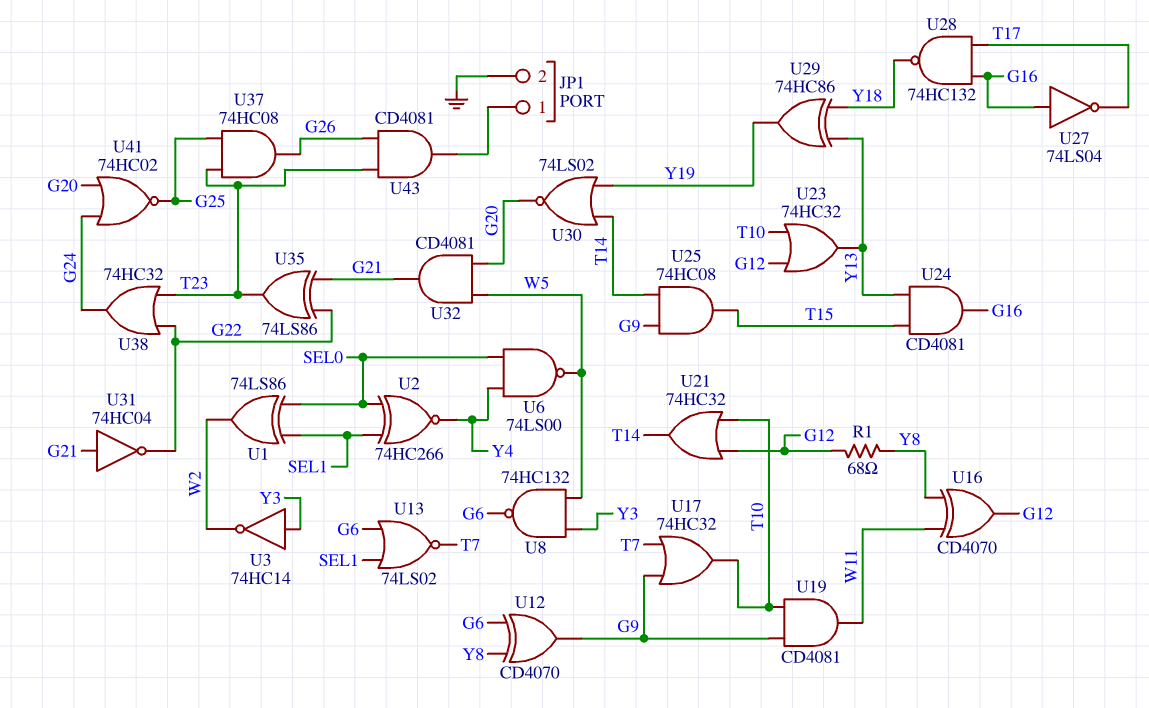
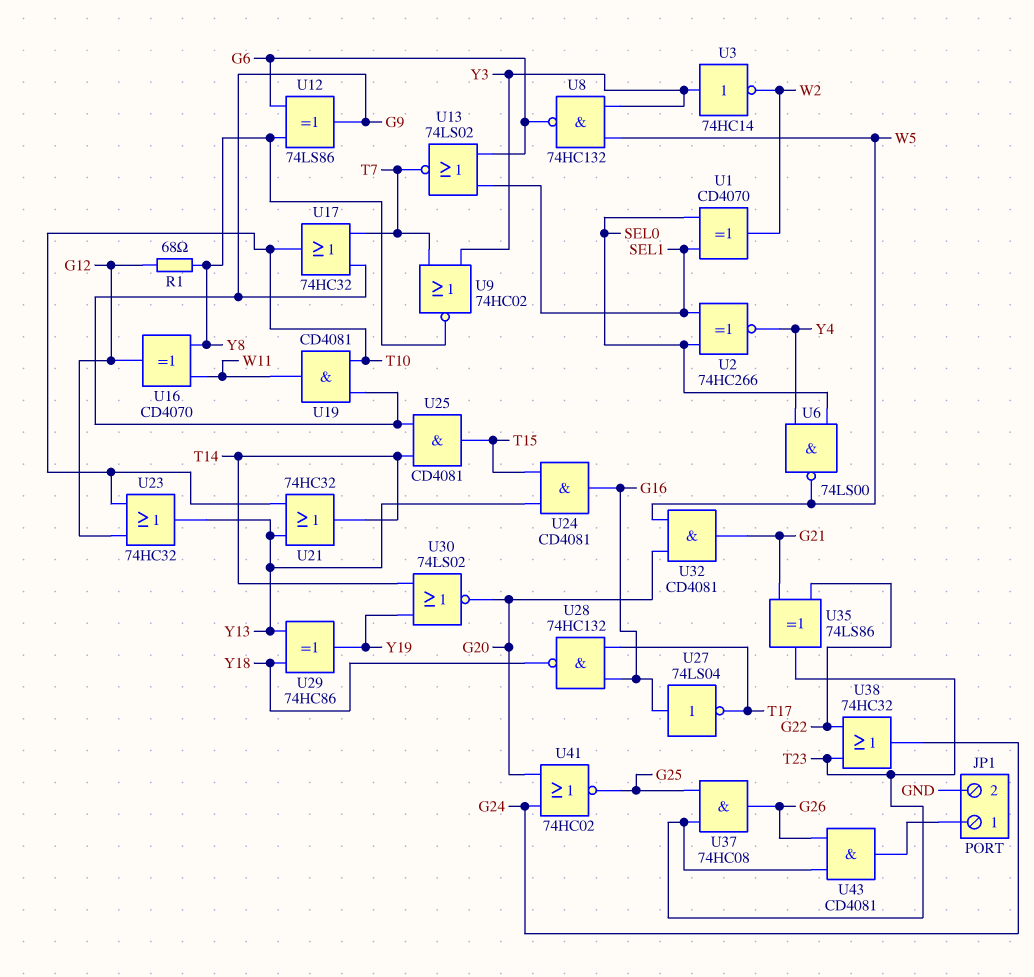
U1: XOR 74LS86 (in SEL0, in SEL1, out W2) -> XOR CD4070 (in SEL0, in SEL1, out W2)
U9: none -> NOR 74HC02 (in T7, in Y3, out Y8)
U12: XOR CD4070 (in G6, in Y8, out G9) -> XOR 74LS86 (in G6, in Y8, out G9)
U21: OR 74HC32 (in G12, in T10, out T14) -> OR 74HC32 (in T10, in Y13, out T14)
U25: AND 74HC08 (in G9, in T14, out T15) -> AND CD4081 (in G9, in T14, out T15)
U31: NOT 74HC04 (in G21, out G22) -> none

